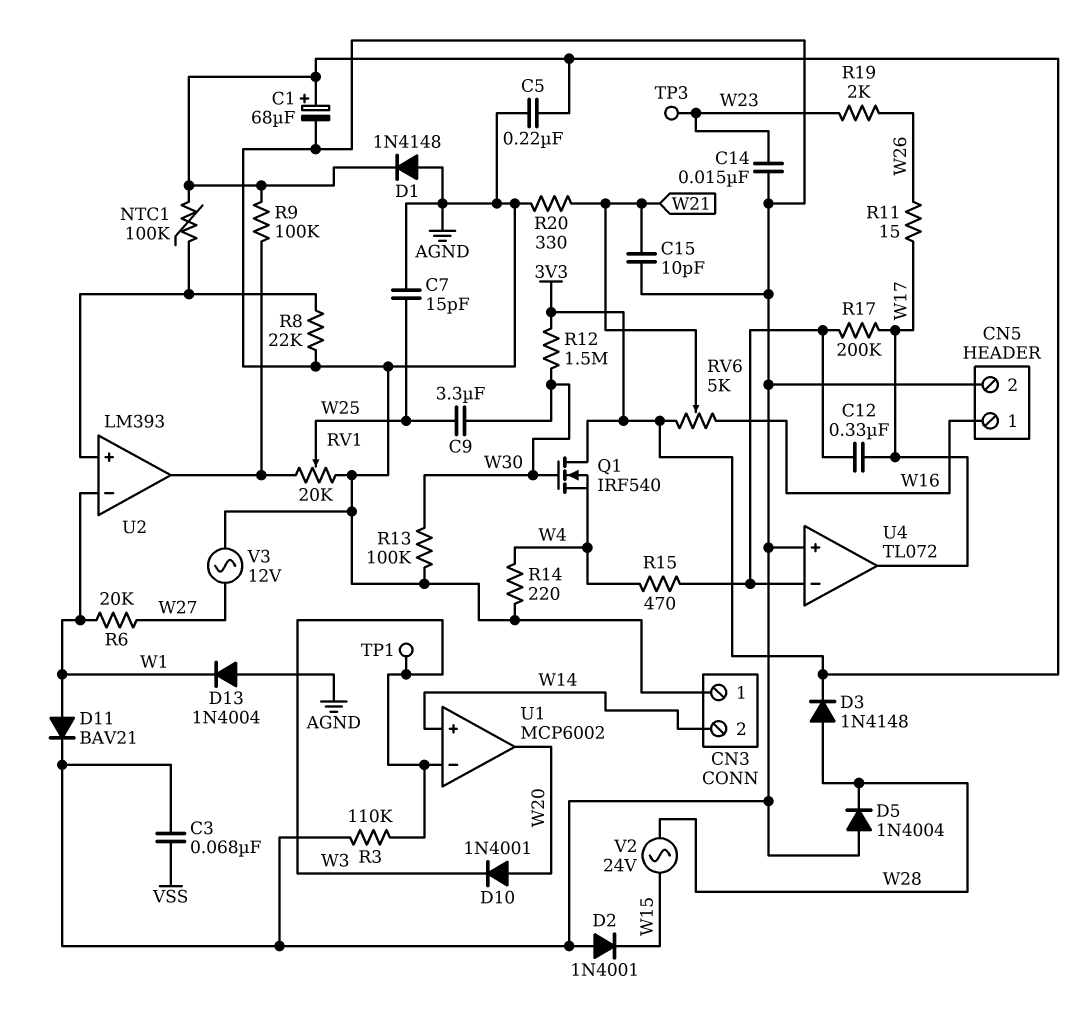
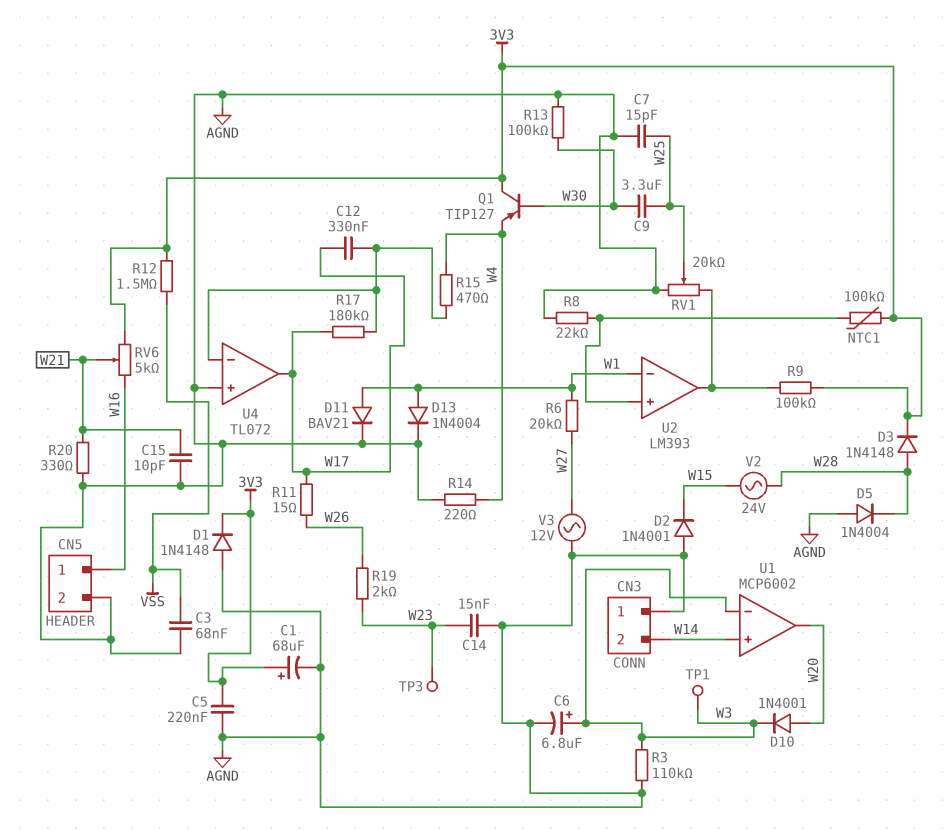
C6: none -> 6.8uF (plus W3, minus AGND)
D13: diode 1N4004 (A AGND, K W1) -> diode 1N4004 (A W1, K AGND)
Q1: NMOS IRF540 (G W30, D 3V3, S W4) -> PNP TIP127 (B W30, C 3V3, E W4)
R12: 1.5M (3V3, W30) -> 1.5M (3V3, VSS)
R17: 200k (U4/in-, W17) -> 180k (U4/in-, W17)

